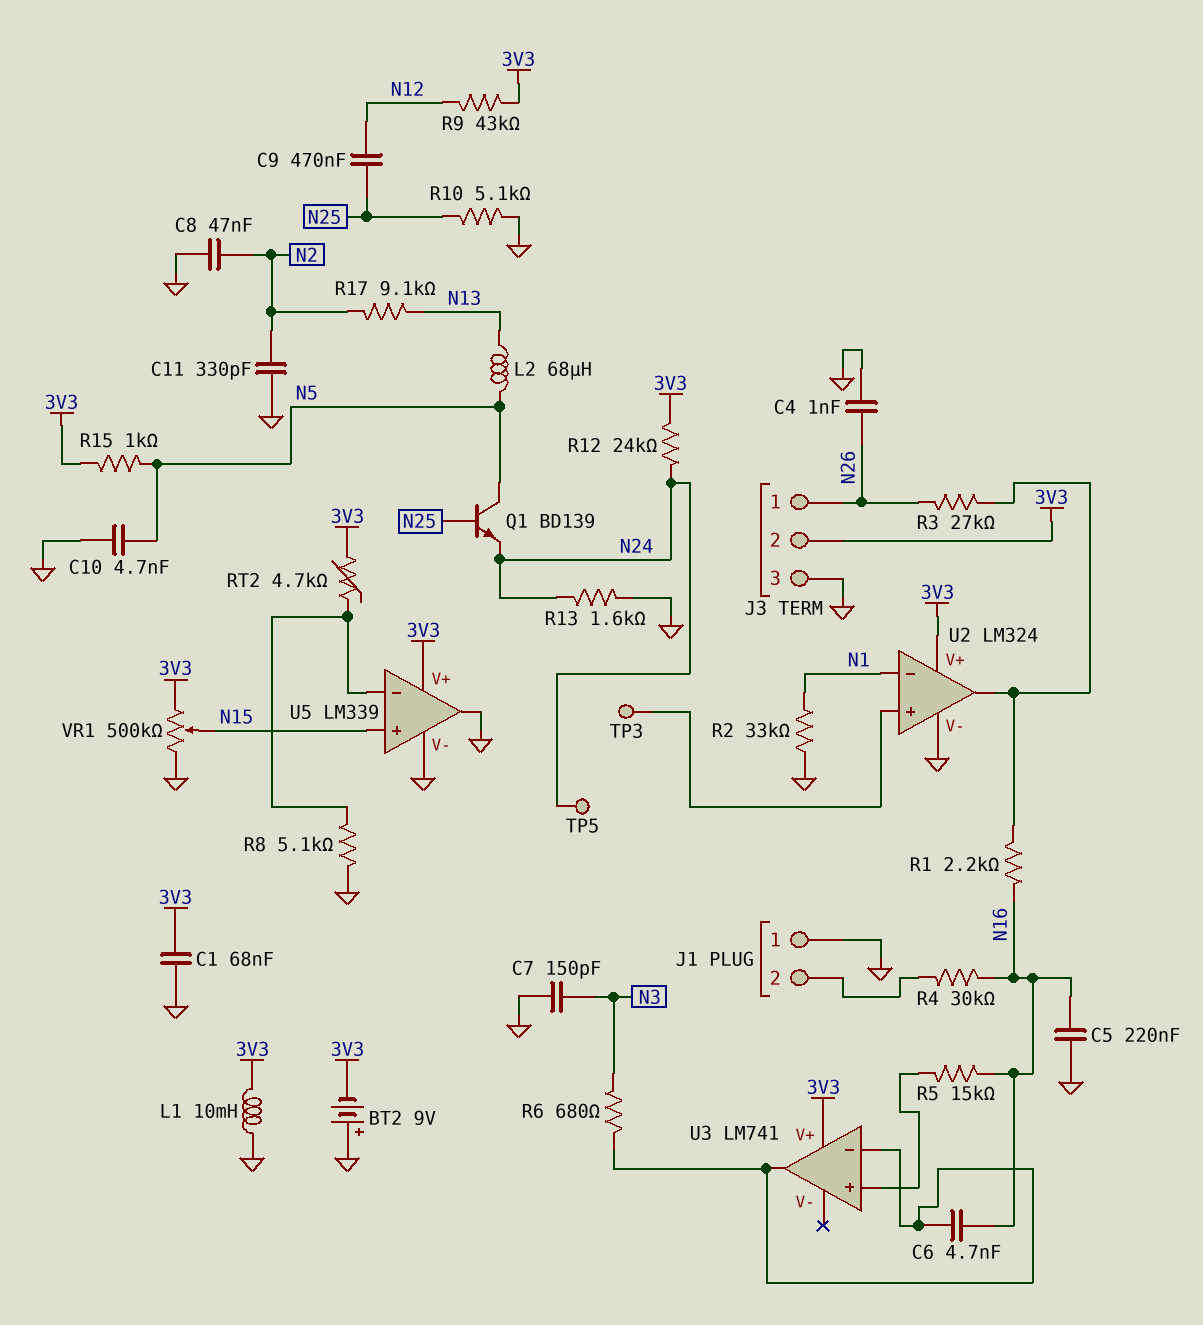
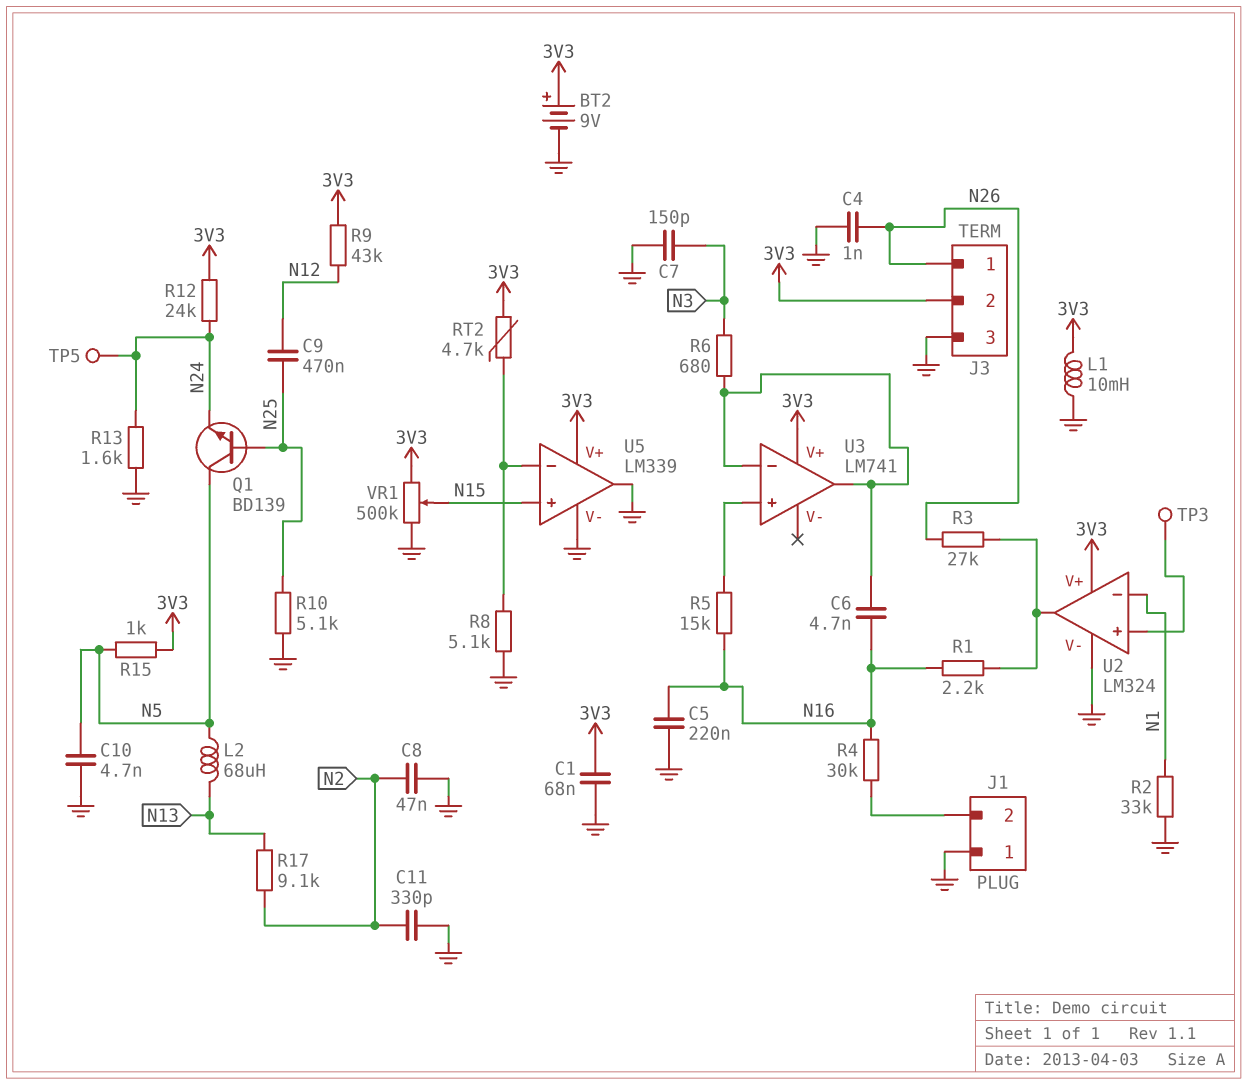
BT2: 9V (plus GND, minus 3V3) -> 9V (plus 3V3, minus GND)

